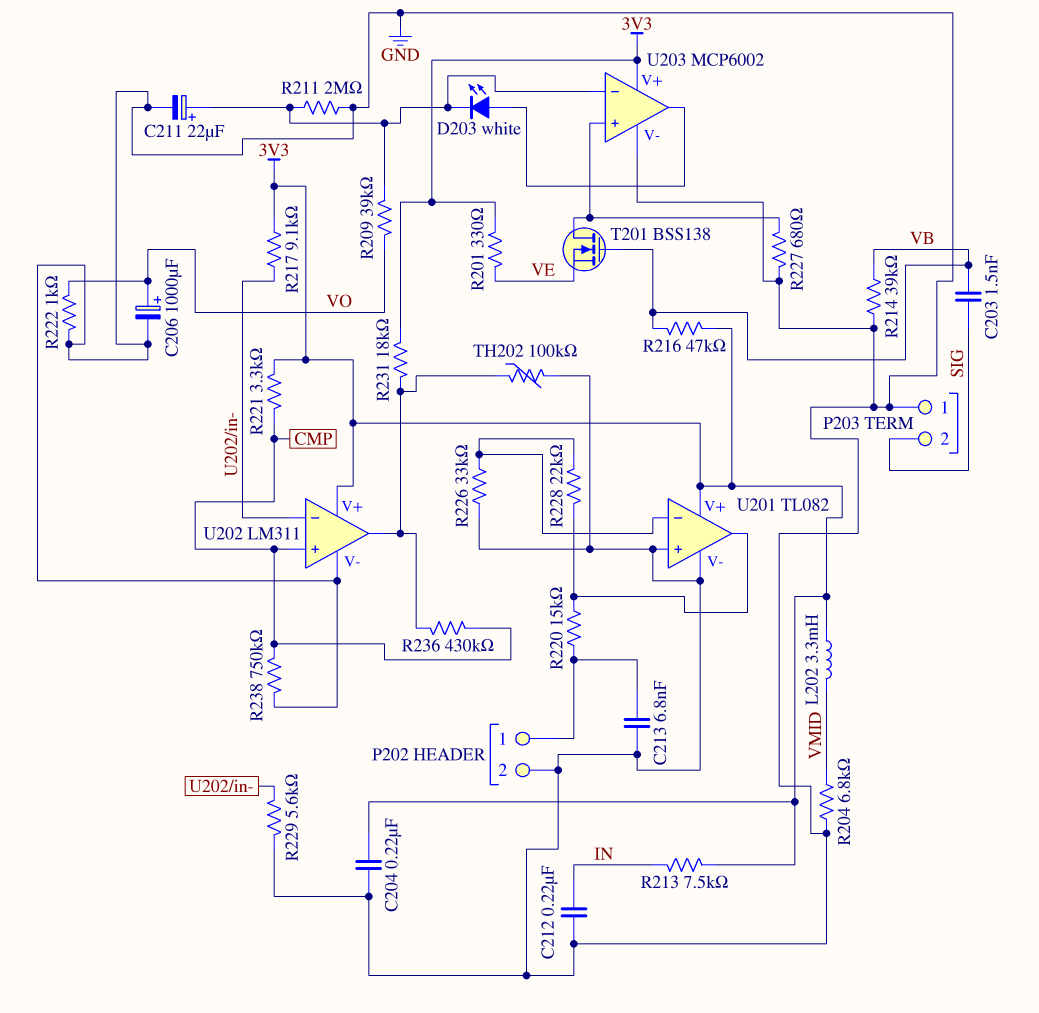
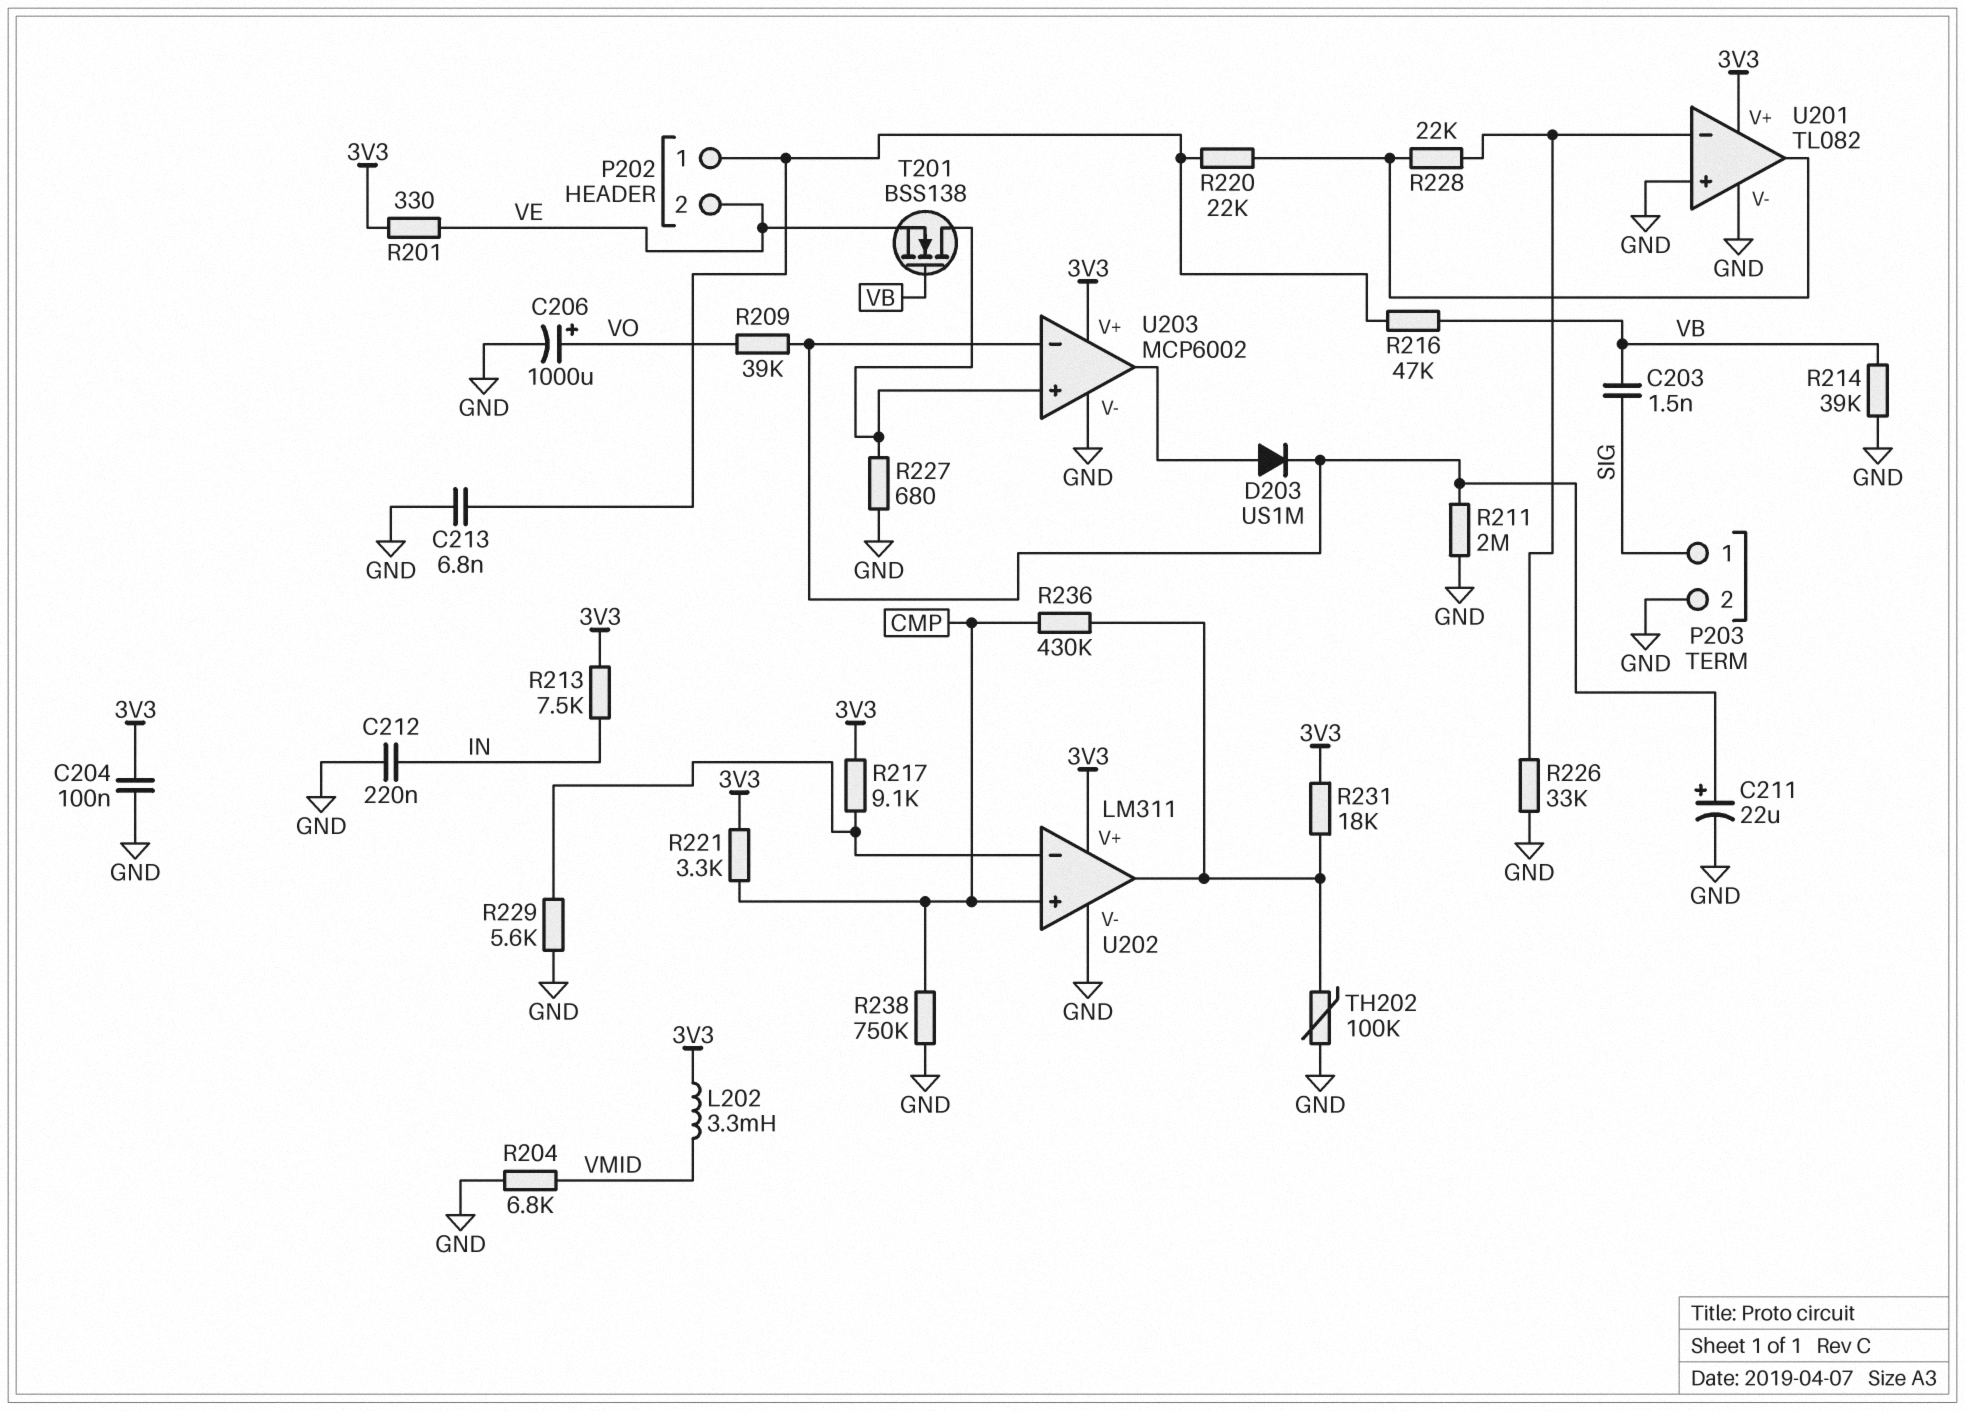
C204: 220nF (3V3, GND) -> 100nF (3V3, GND)
D203: LED white (A U203/out, K U203/in-) -> diode US1M (A U203/out, K U203/in-)
P202 pin 2: GND -> VE
P203 pin 1: GND -> SIG
P203 pin 2: SIG -> GND
R216: 47k (3V3, VB) -> 47k (P202/1, VB)
R220: 15k (P202/1, U201/out) -> 22k (P202/1, U201/out)
R222: 1k (GND, VO) -> none

